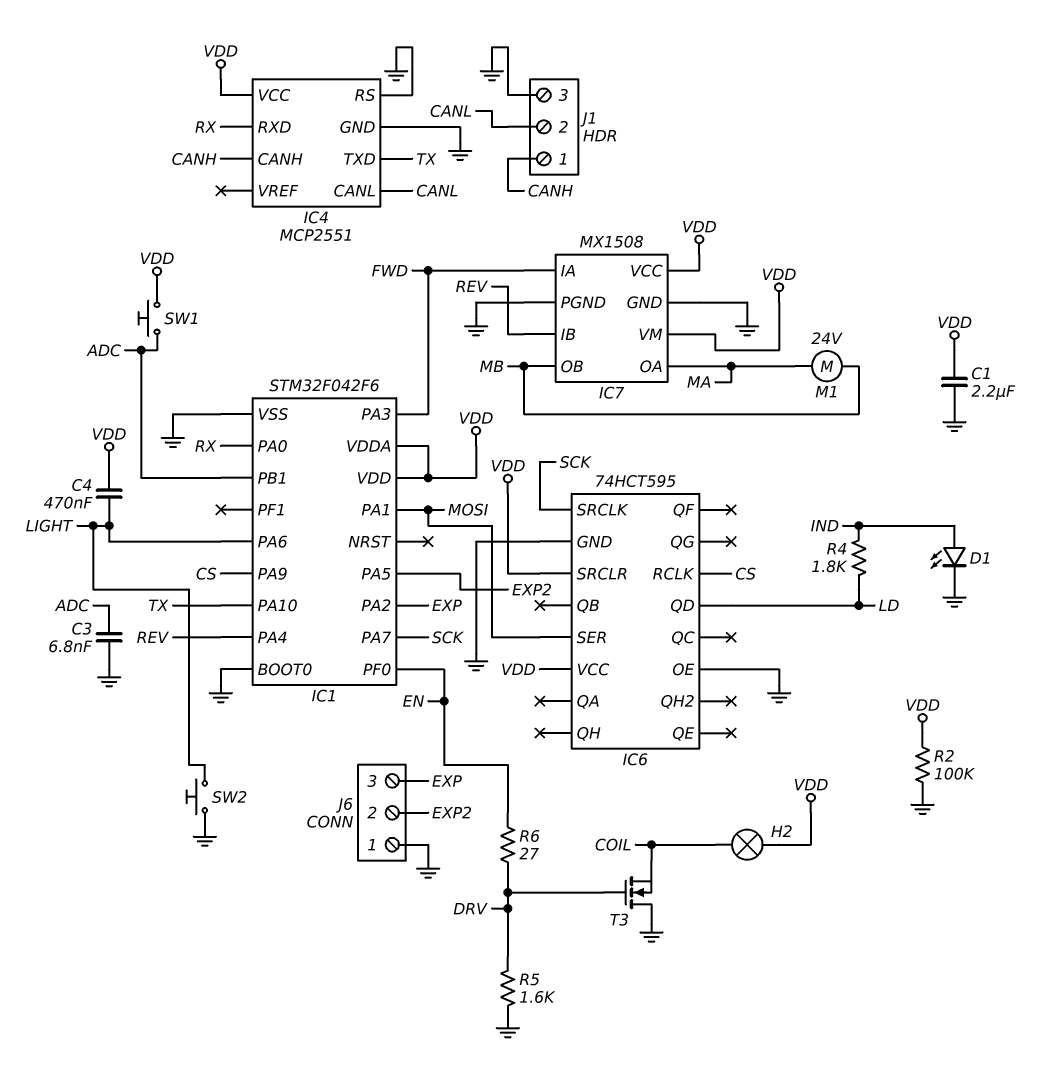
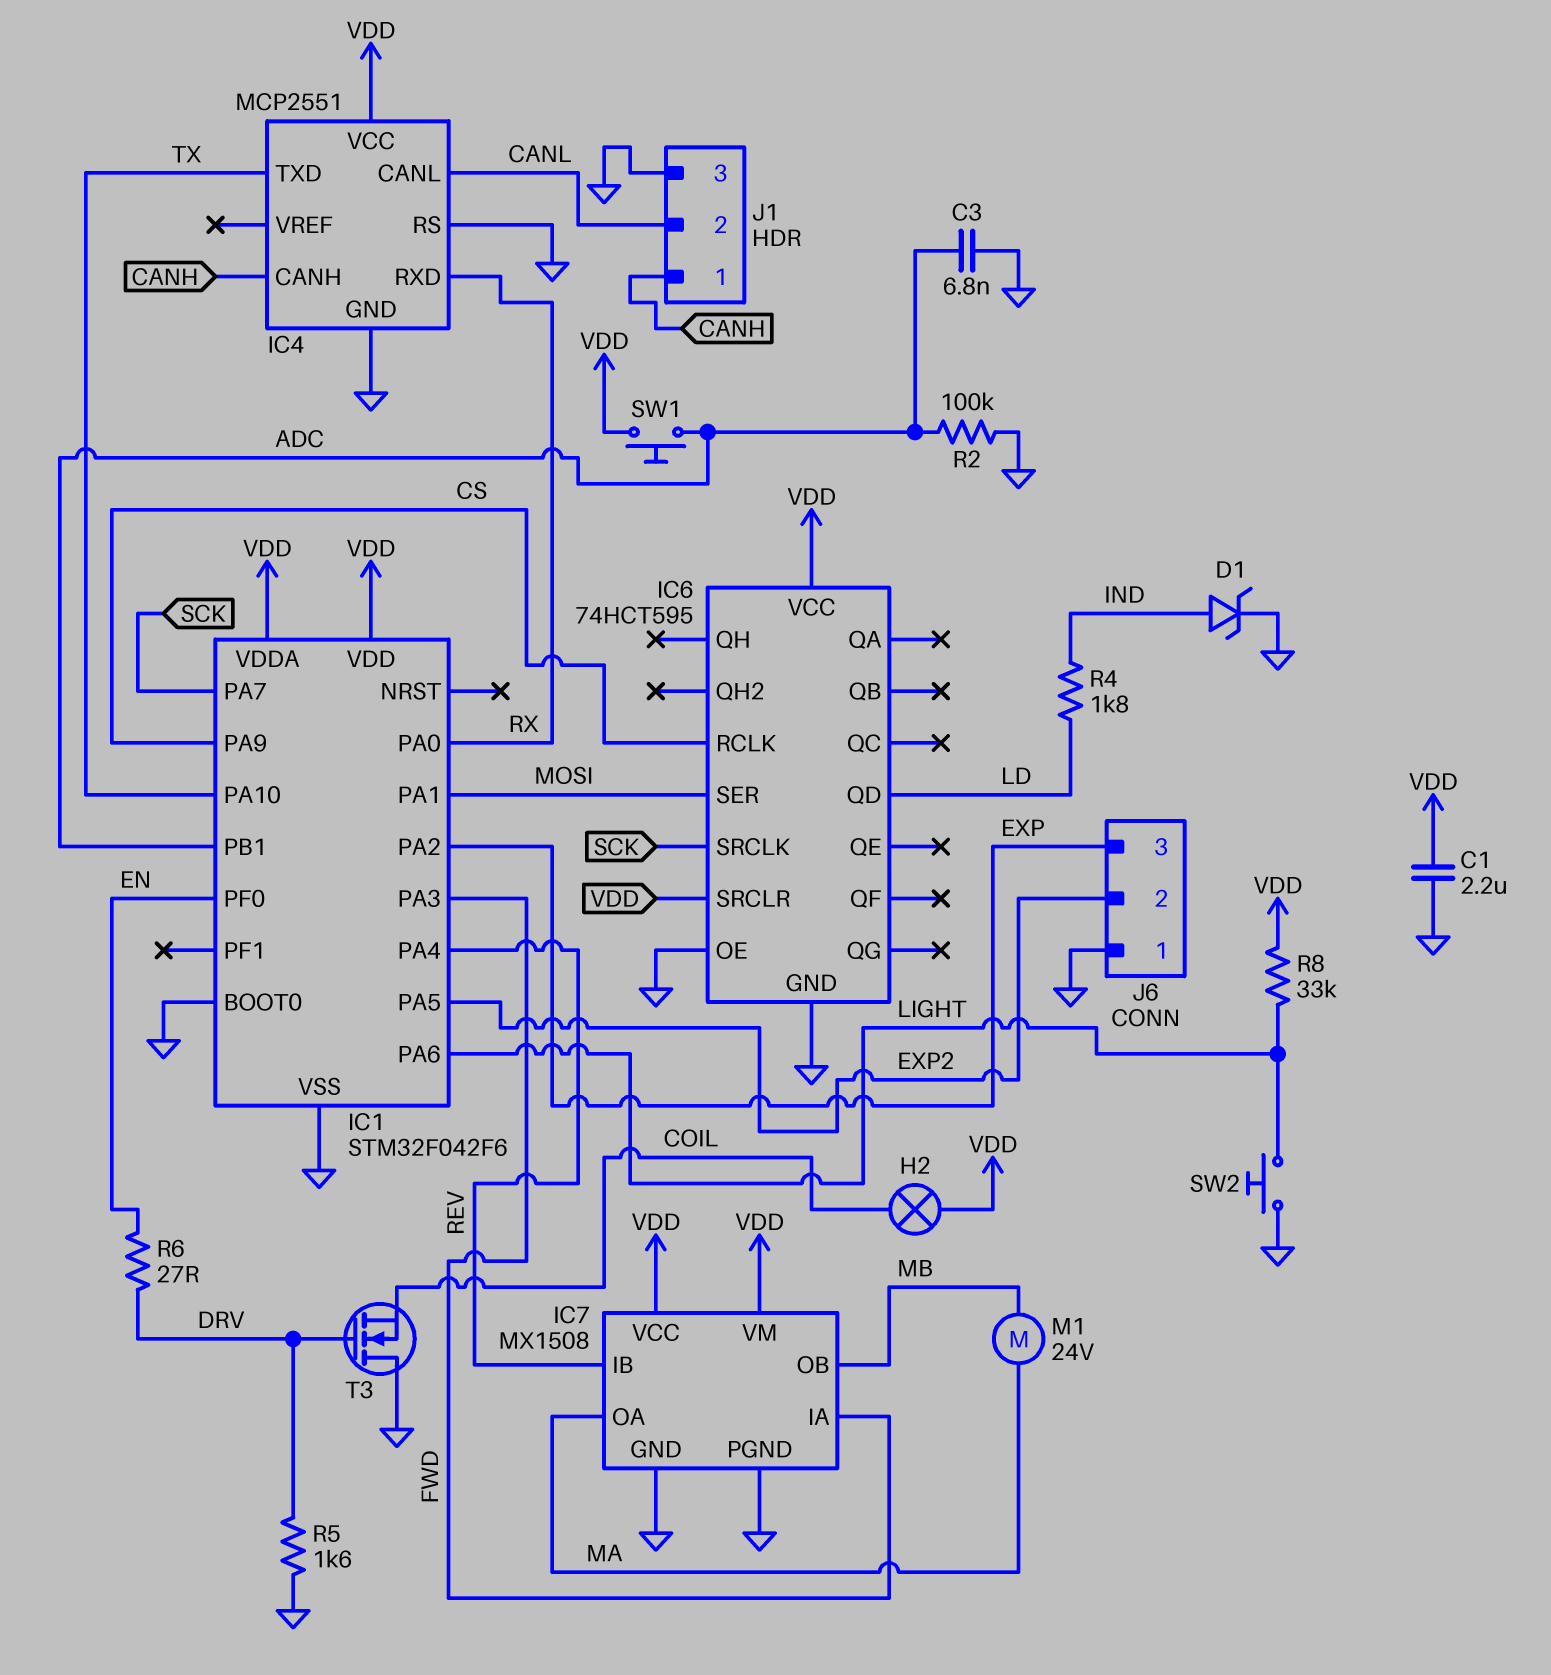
C4: 470nF (LIGHT, VDD) -> none
D1: LED (A IND, K GND) -> zener (A IND, K GND)
R2: 100k (GND, VDD) -> 100k (ADC, GND)
R8: none -> 33k (LIGHT, VDD)

